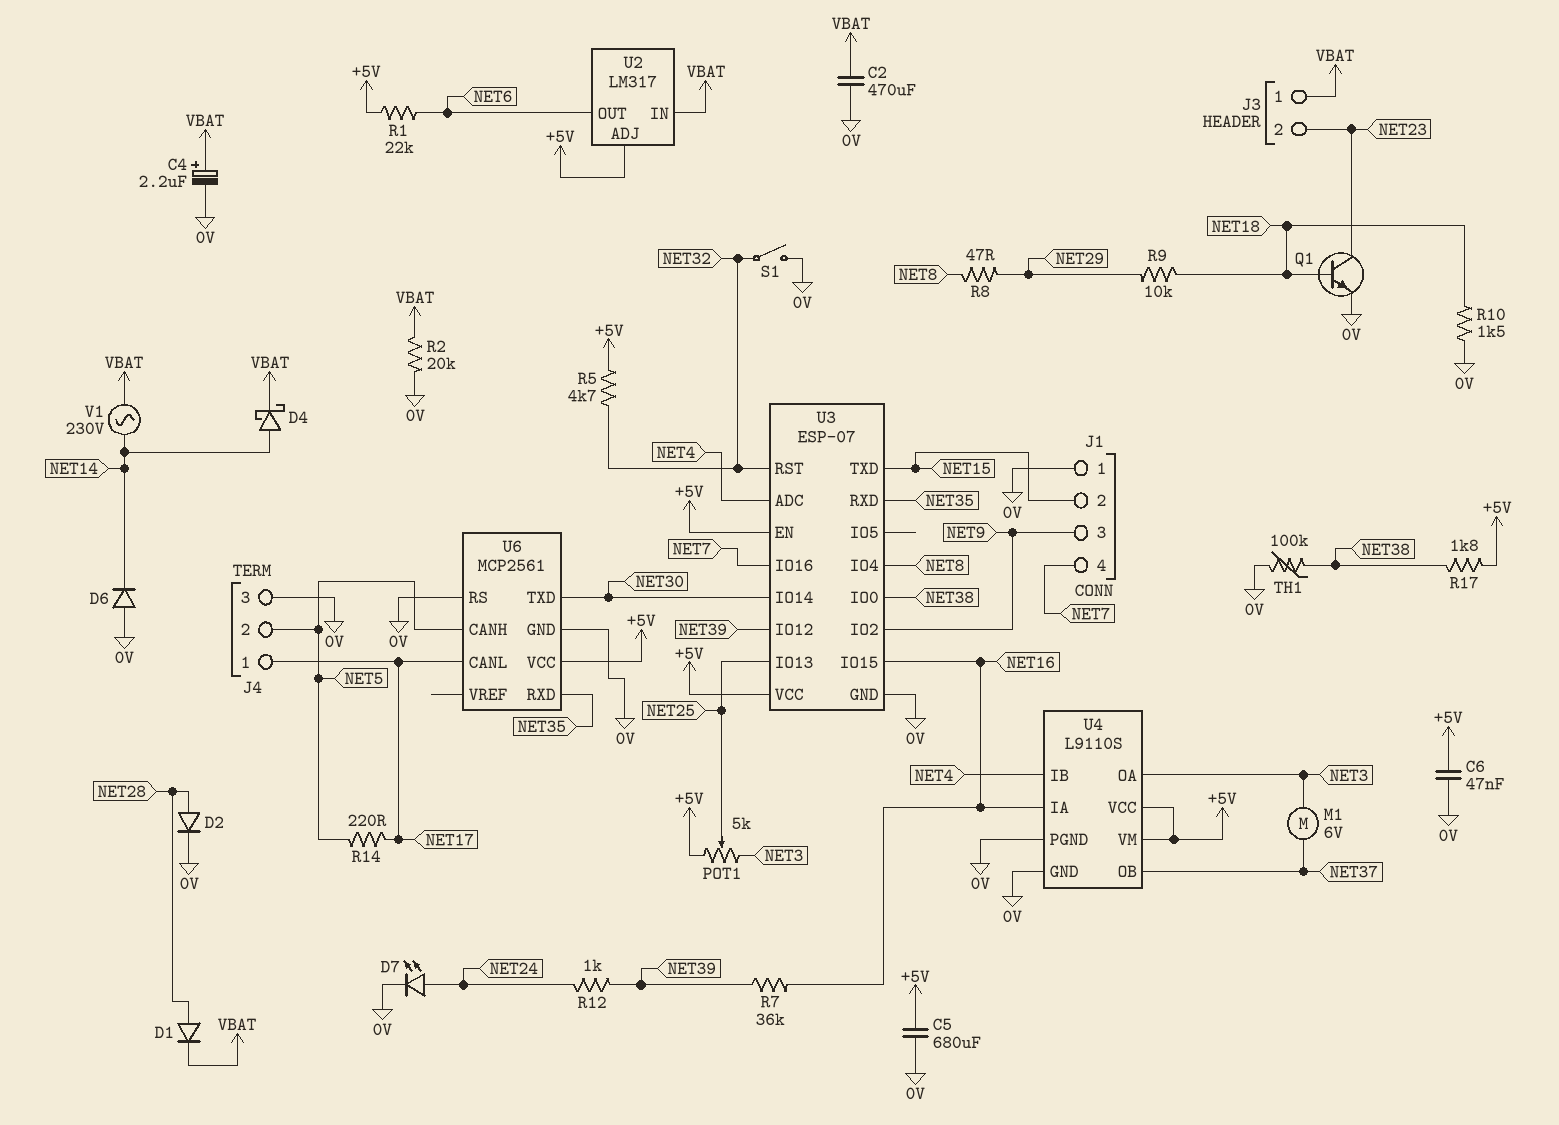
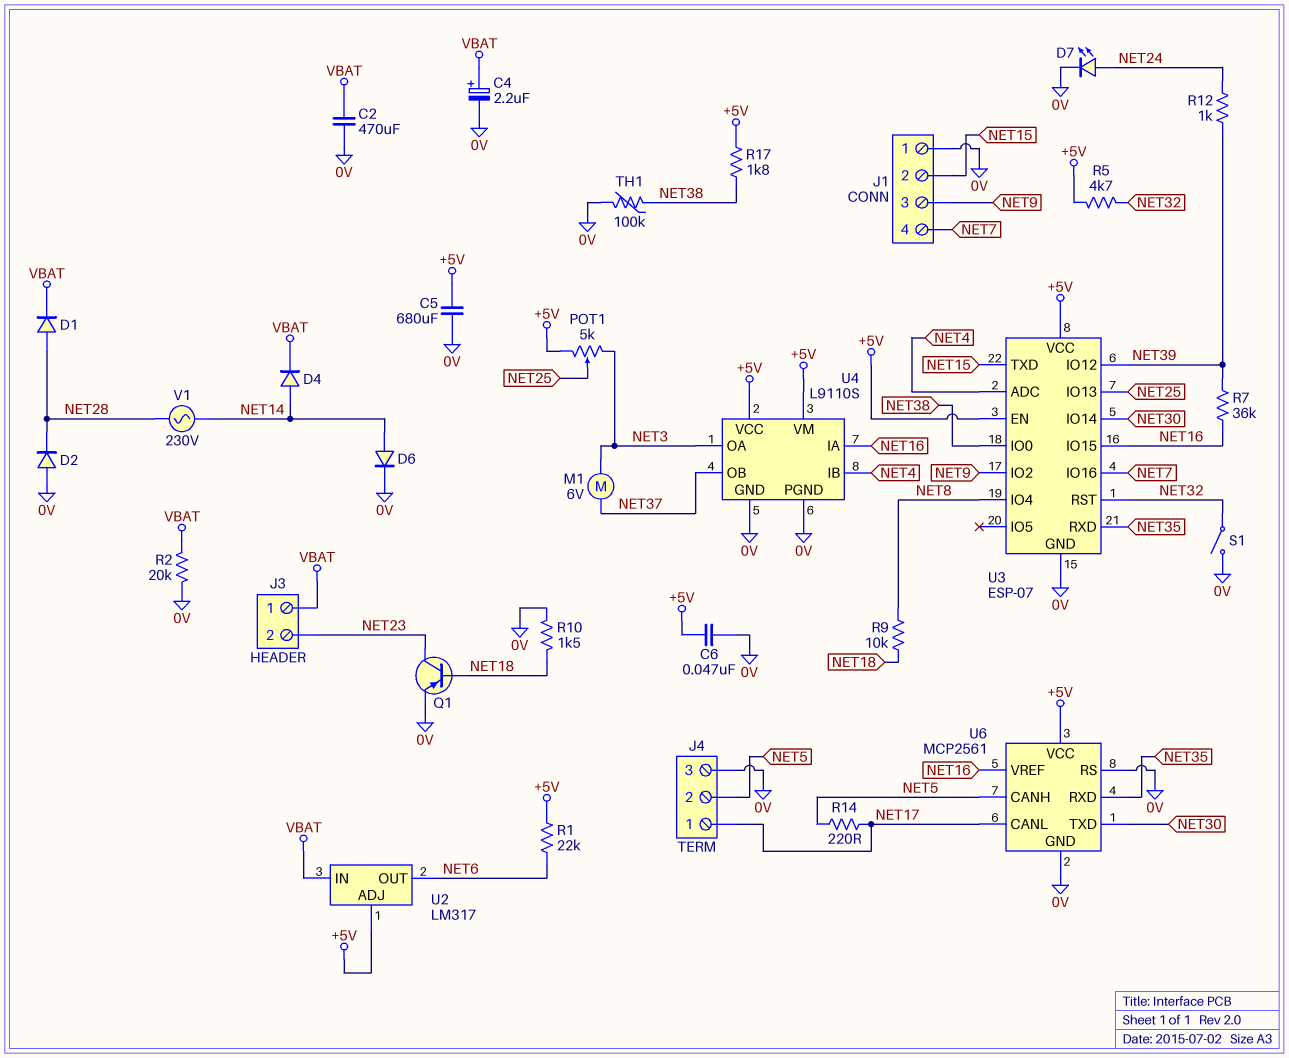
D2: diode (A NET28, K 0V) -> diode (A 0V, K NET28)
D4: schottky (A NET14, K VBAT) -> diode (A NET14, K VBAT)
D6: diode (A 0V, K NET14) -> diode (A NET14, K 0V)
Q1: NPN (B NET18, C NET23, E 0V) -> PNP (B NET18, C NET23, E 0V)
R8: 47 (NET8, NET29) -> none
R9: 10k (NET18, NET29) -> 10k (NET8, NET18)
U6 pin VREF: none -> NET16
V1: AC 230V (NET14, VBAT) -> AC 230V (NET14, NET28)

